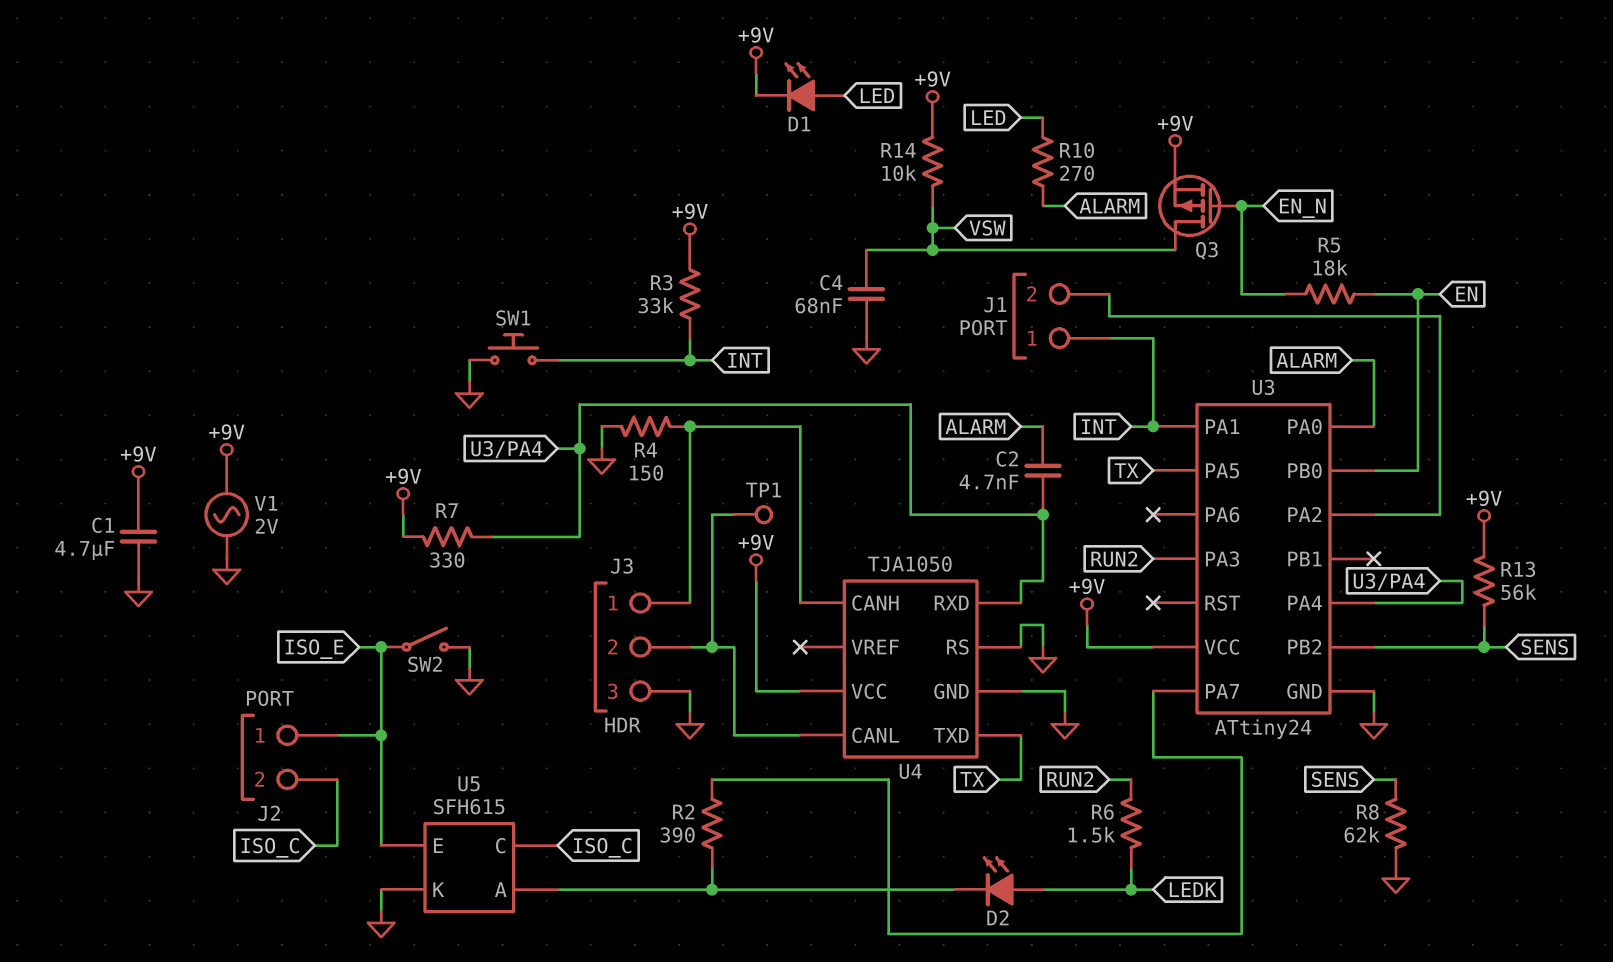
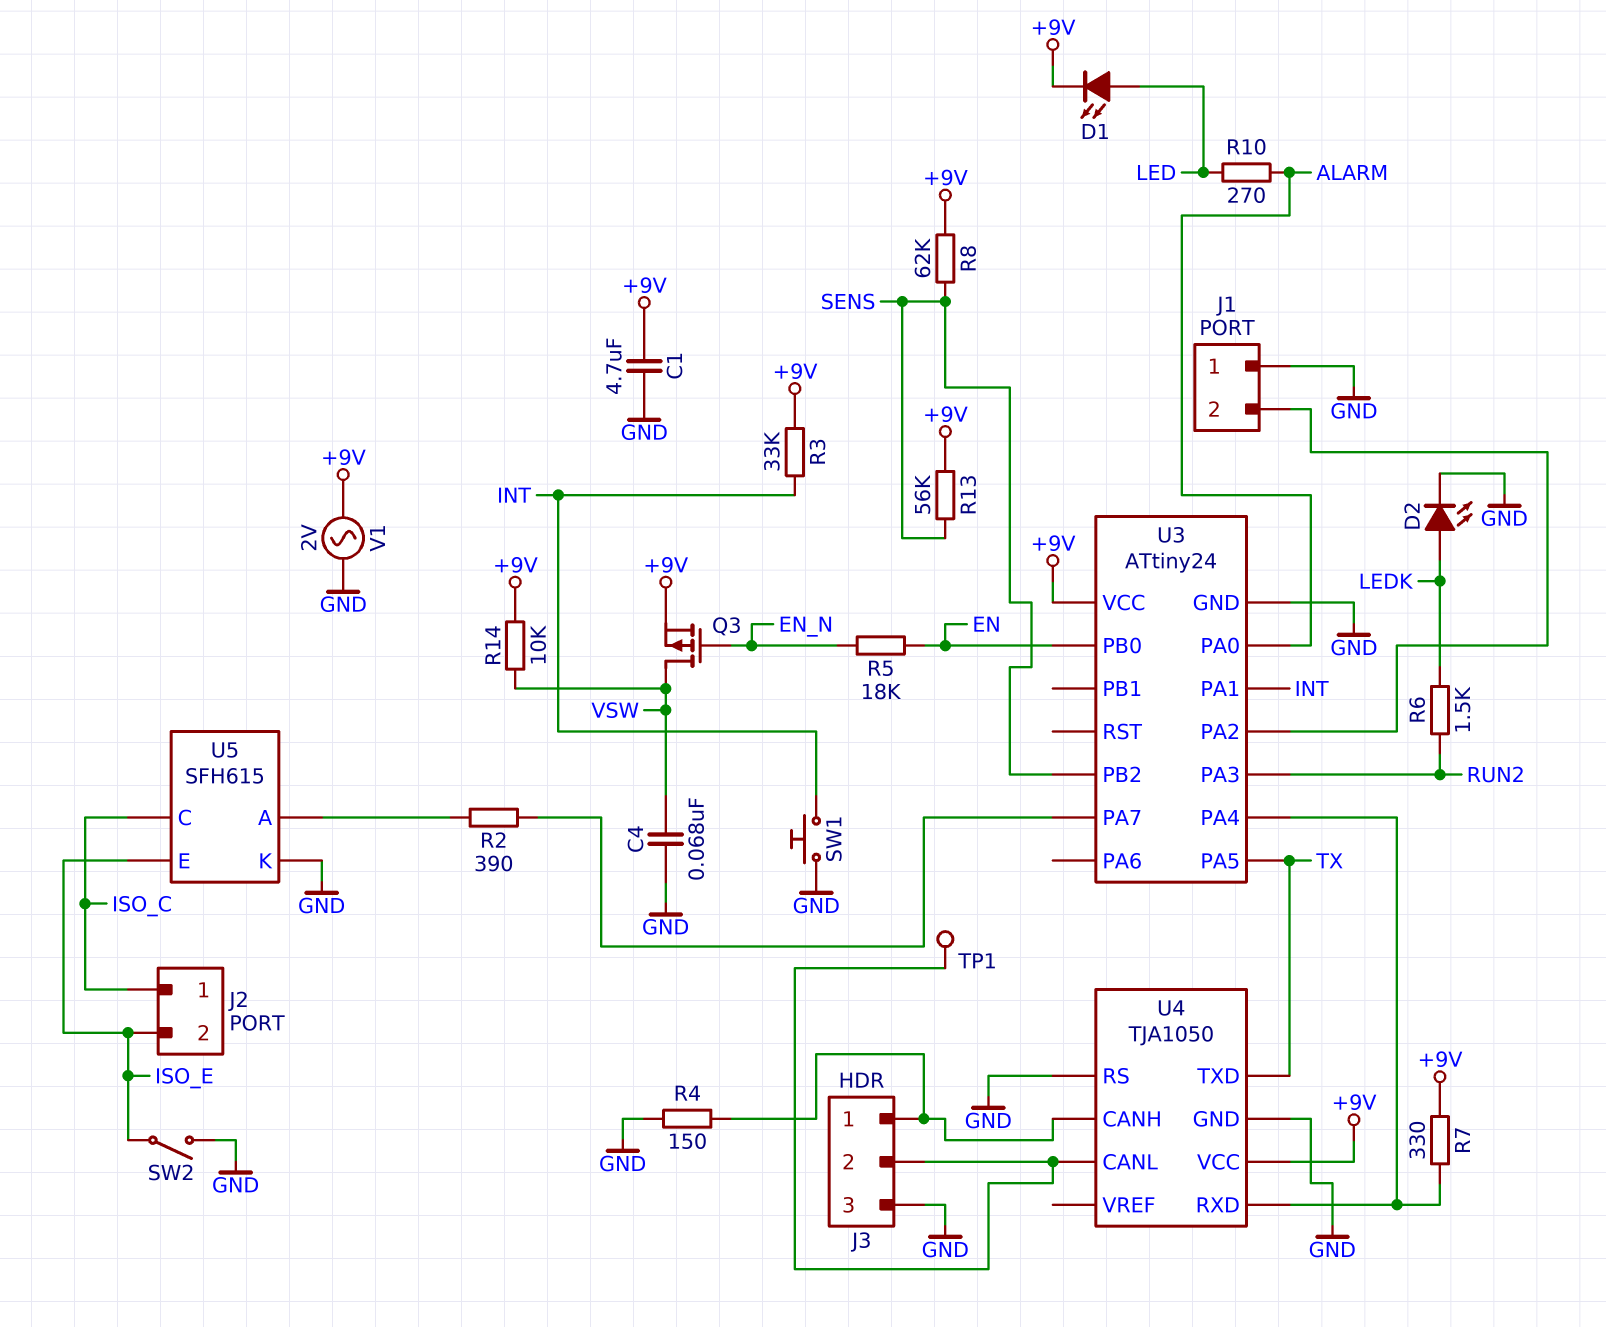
C2: 4.7nF (ALARM, U3/PA4) -> none
D2: LED (A LEDK, K U5/A) -> LED (A LEDK, K GND)
J1 pin 1: INT -> GND
J2 pin 1: ISO_E -> ISO_C
J2 pin 2: ISO_C -> ISO_E
R8: 62k (GND, SENS) -> 62k (+9V, SENS)

